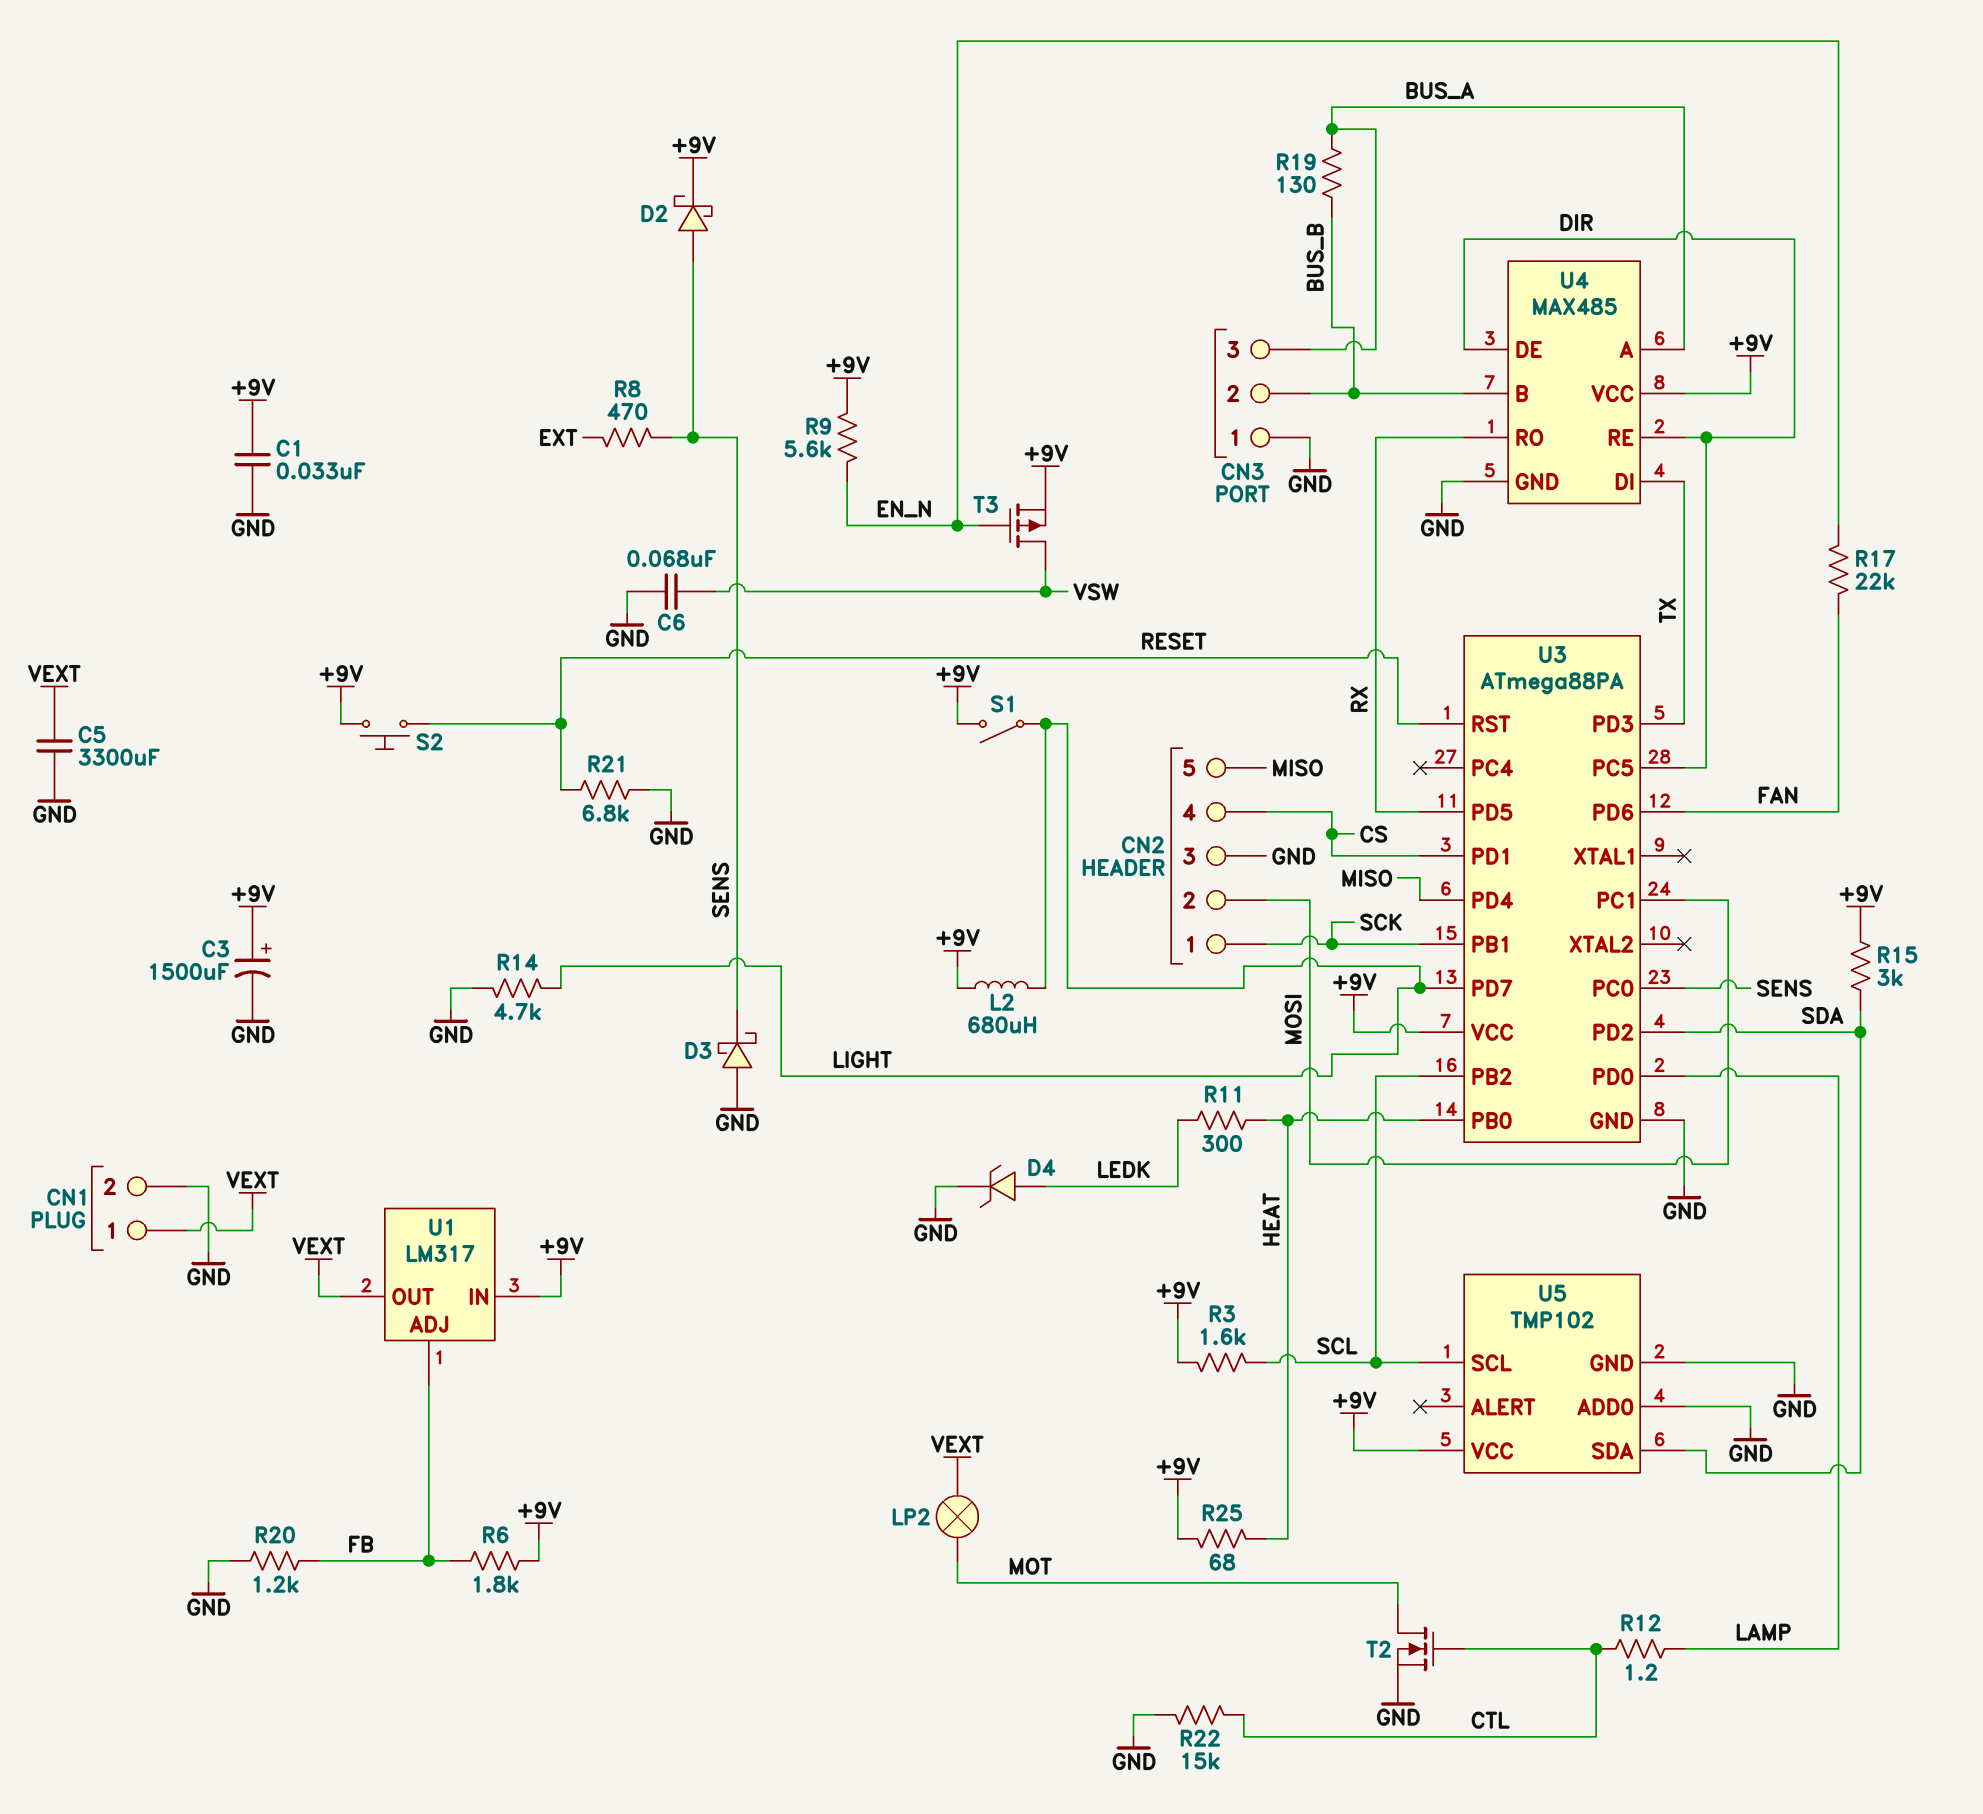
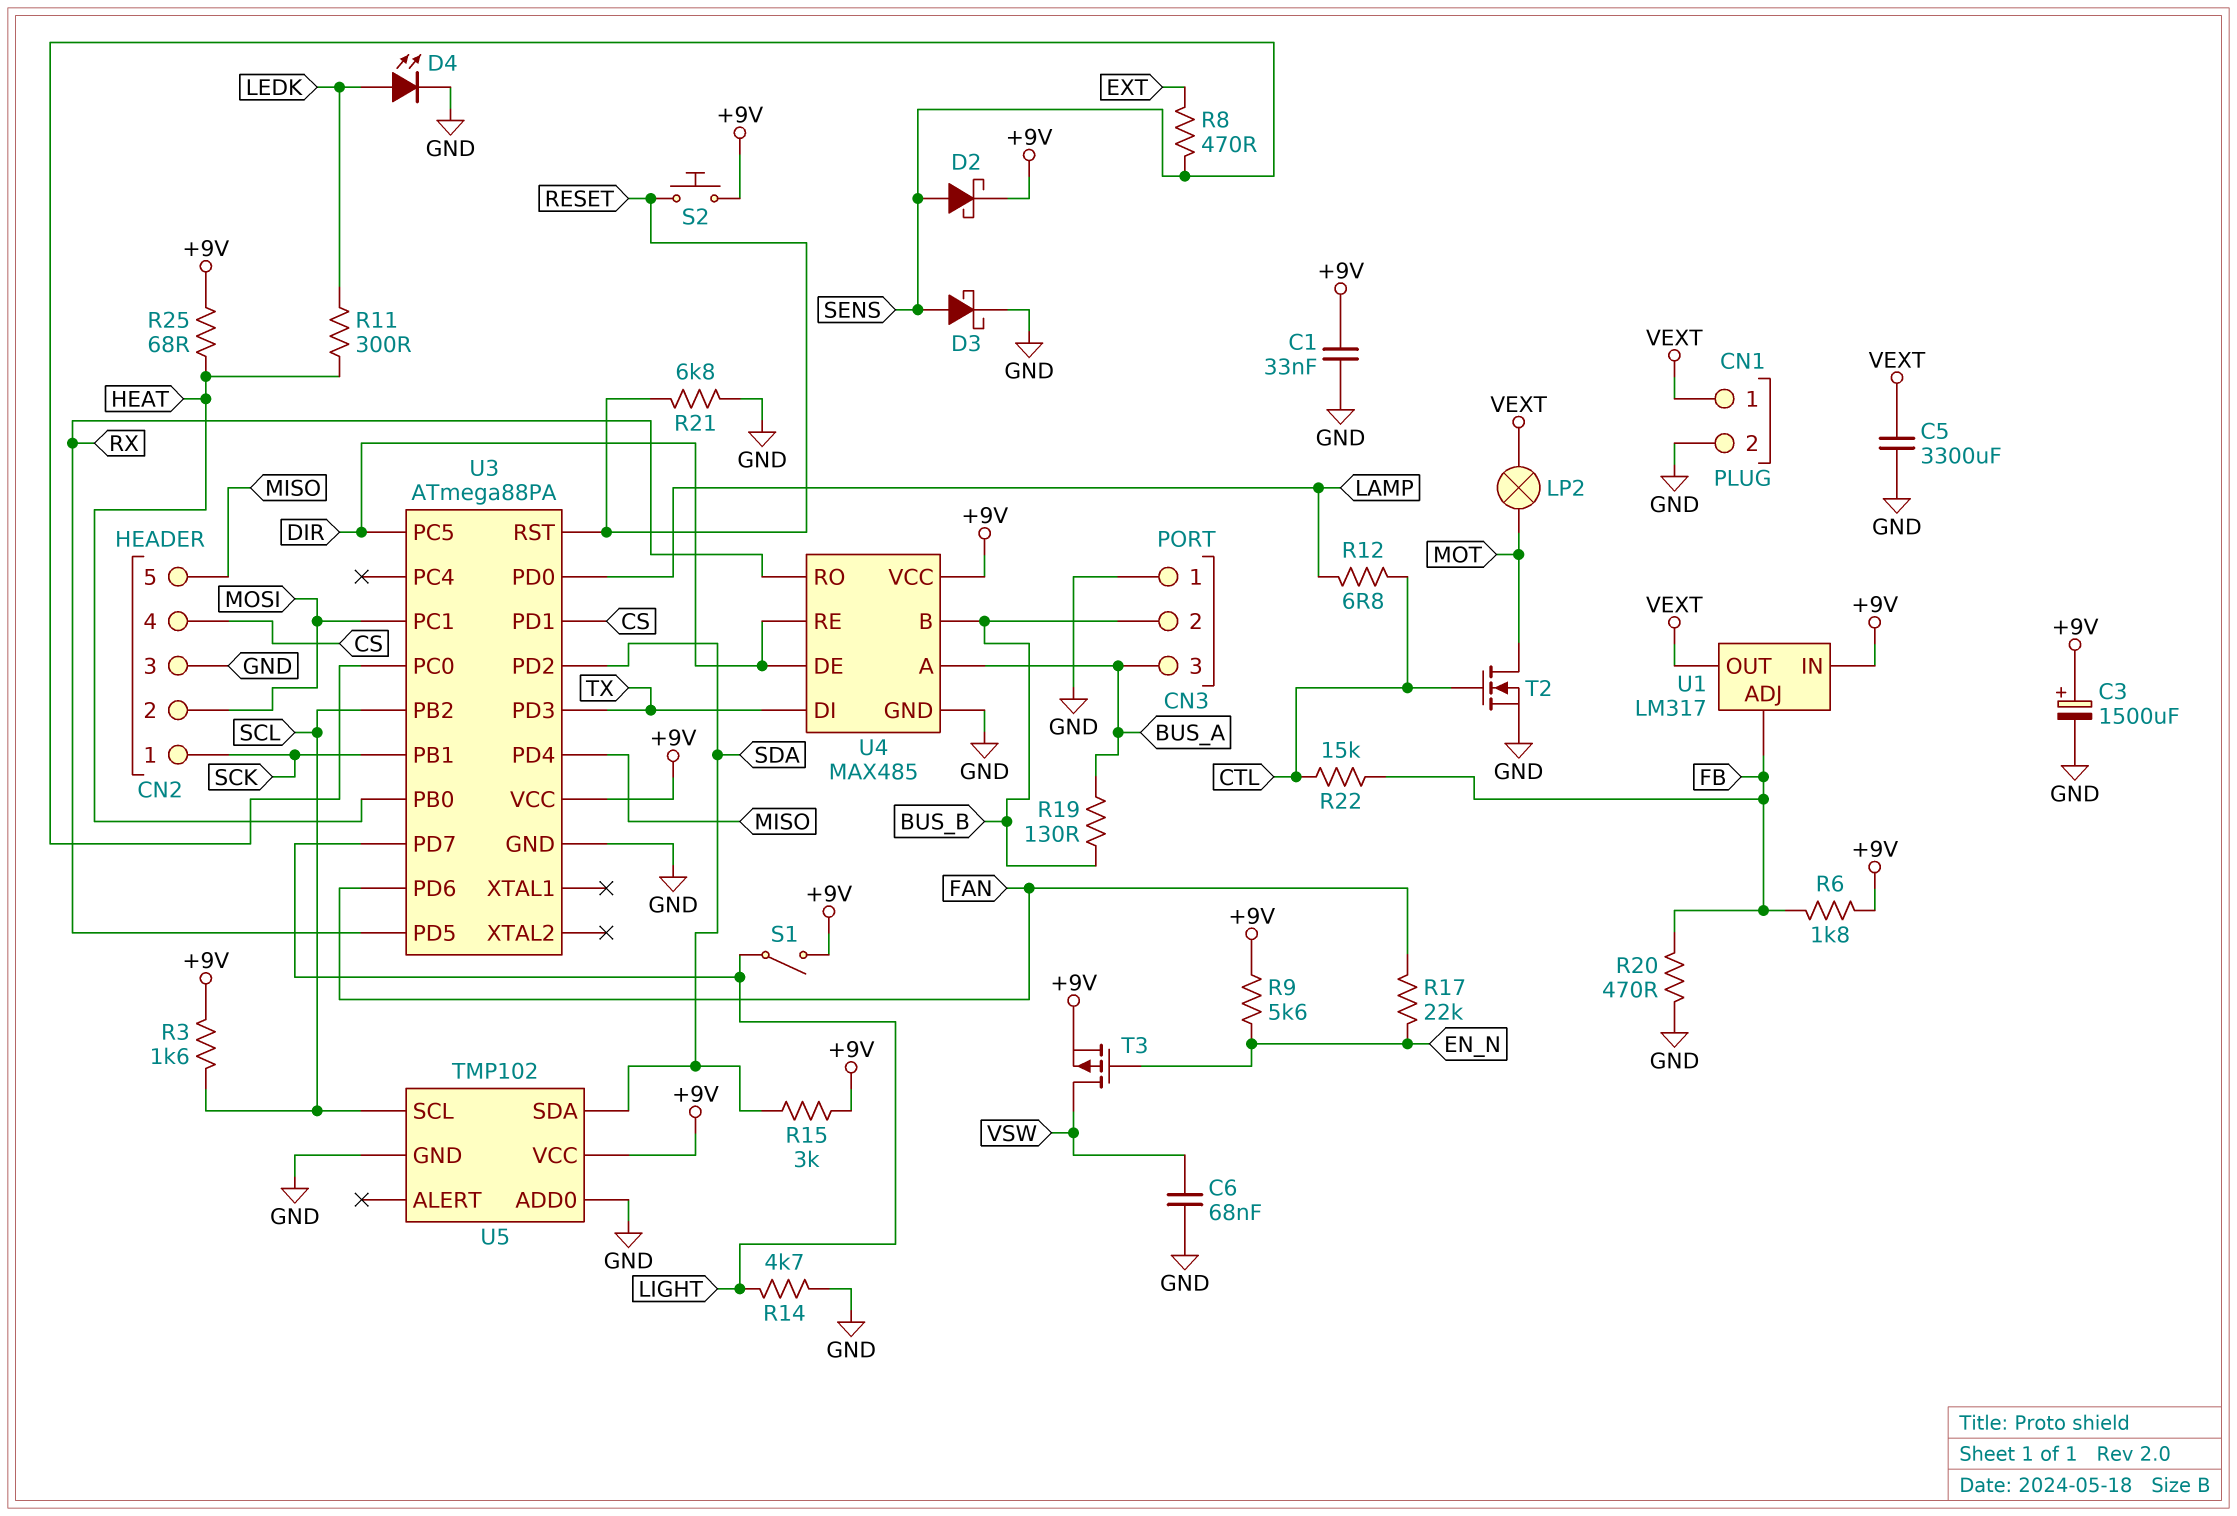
D3: schottky (A GND, K SENS) -> schottky (A SENS, K GND)
D4: zener (A LEDK, K GND) -> LED (A LEDK, K GND)
L2: 680uH (+9V, LIGHT) -> none
R12: 1.2 (CTL, LAMP) -> 6.8 (CTL, LAMP)
R20: 1.2k (FB, GND) -> 470 (FB, GND)
R22: 15k (CTL, GND) -> 15k (CTL, FB)

